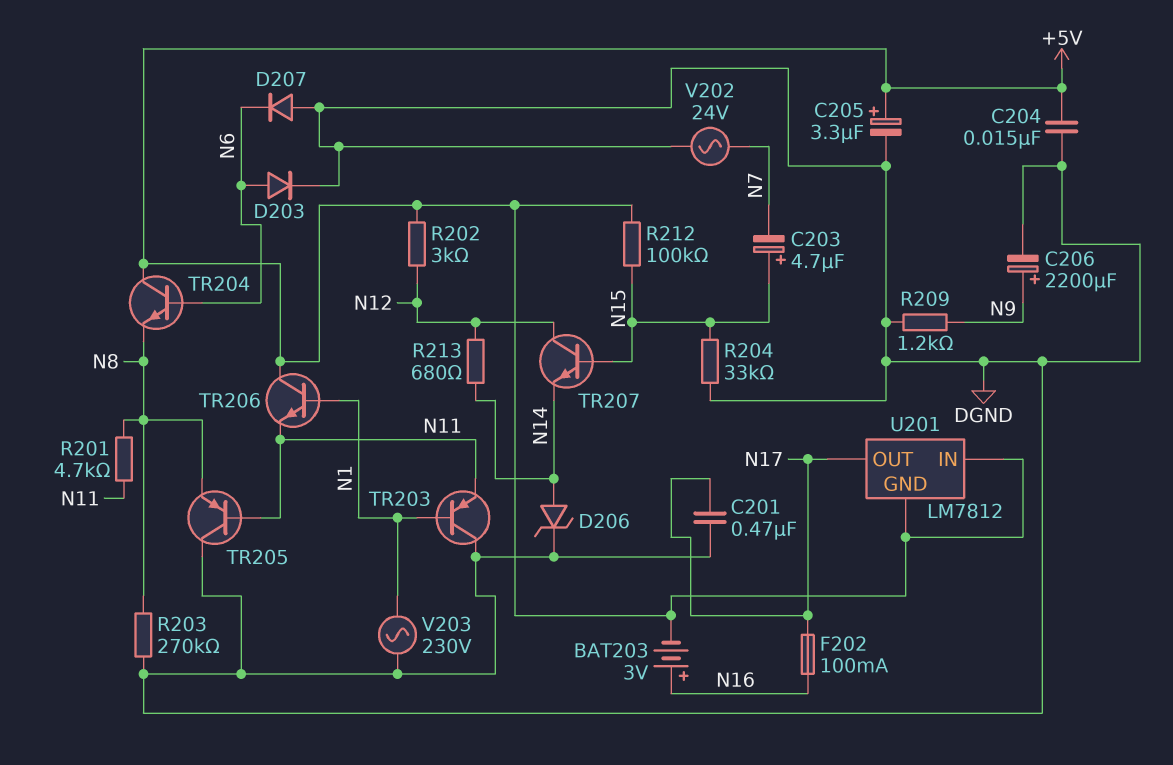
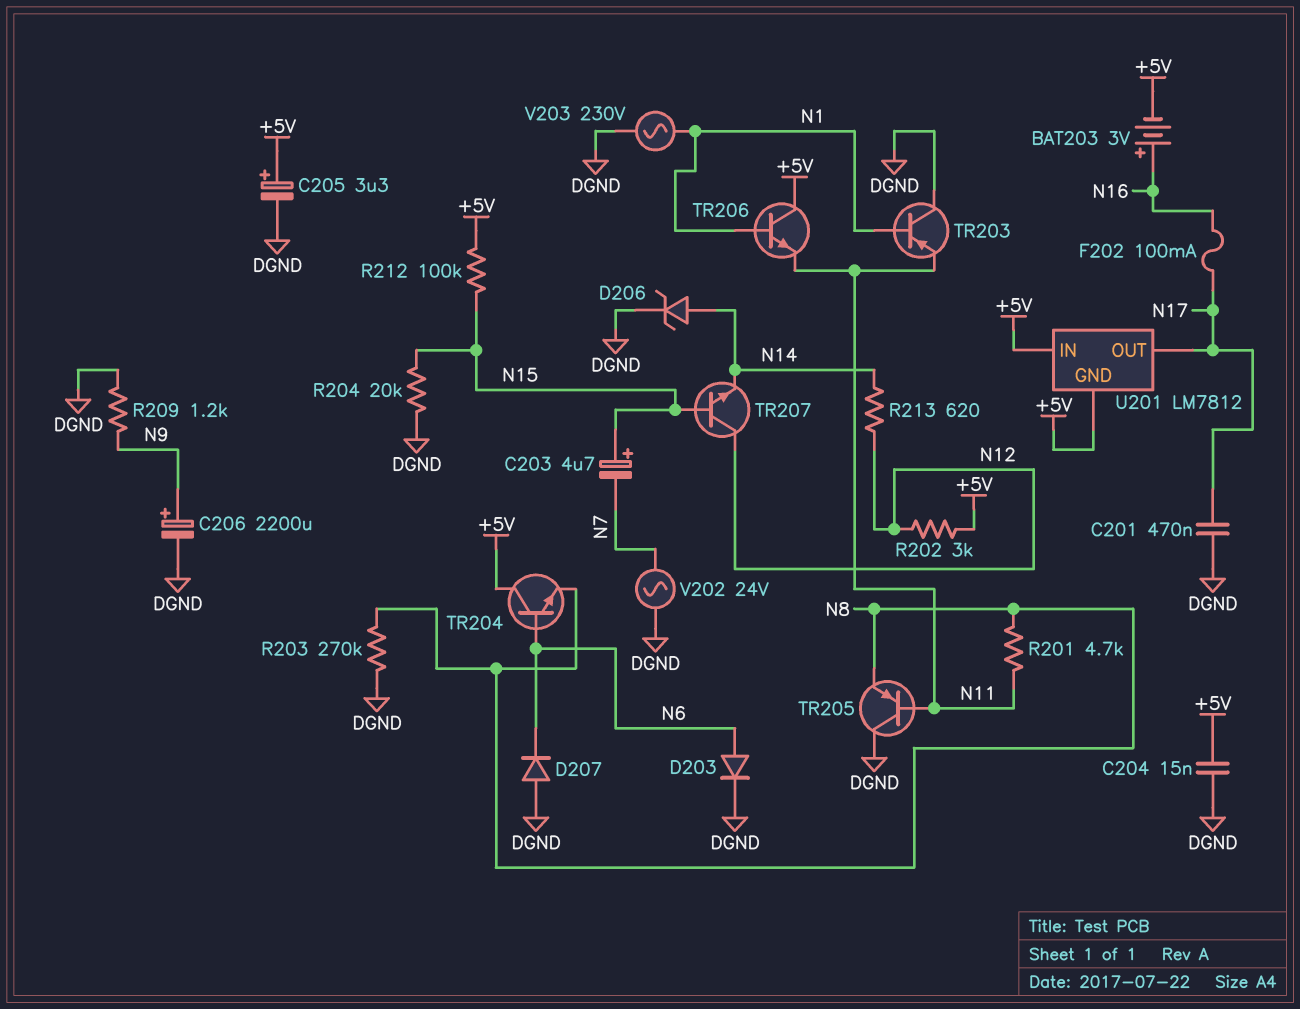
R204: 33k (DGND, N15) -> 20k (DGND, N15)
R213: 680 (N12, N14) -> 620 (N12, N14)

